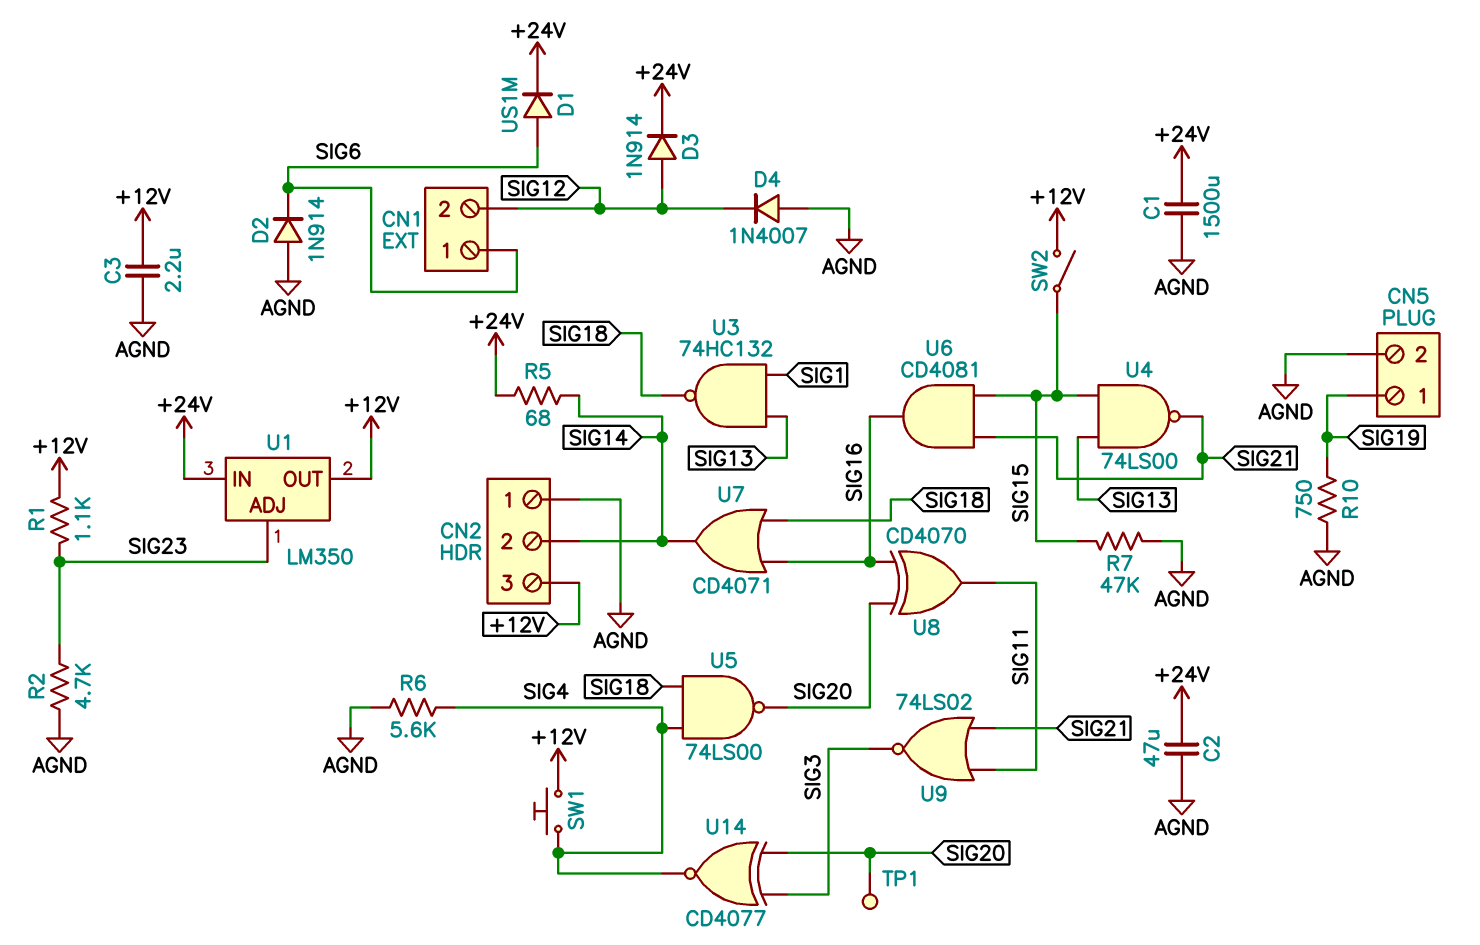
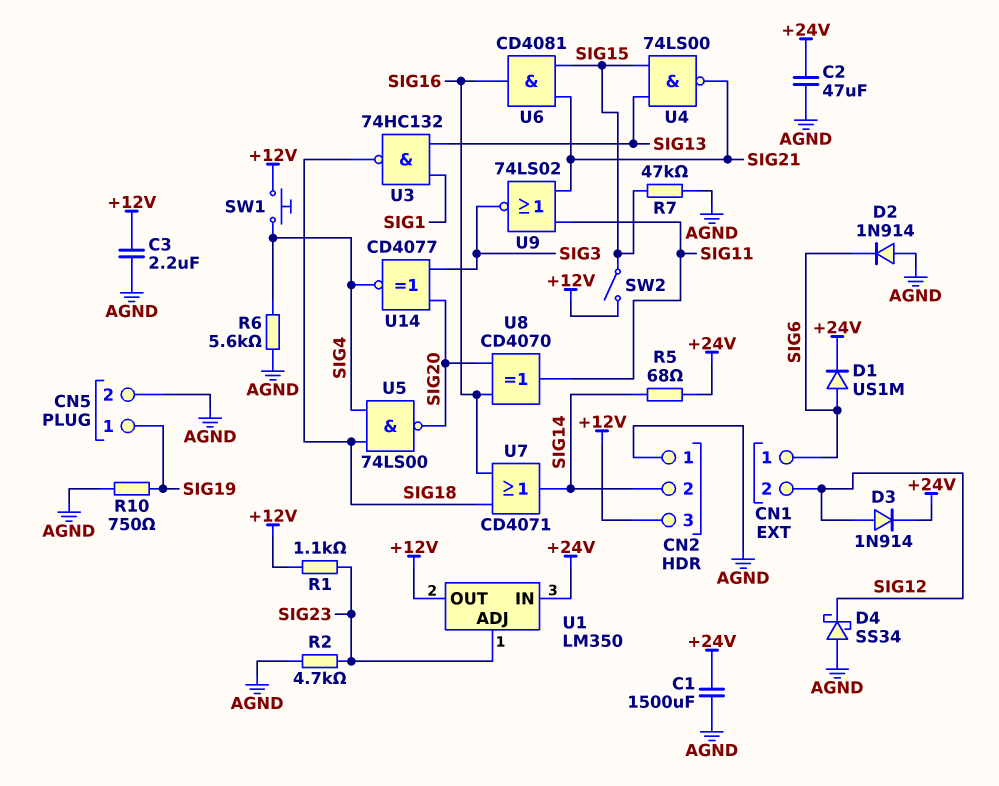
D4: diode 1N4007 (A AGND, K SIG12) -> schottky SS34 (A AGND, K SIG12)
TP1: test point (SIG20) -> none

